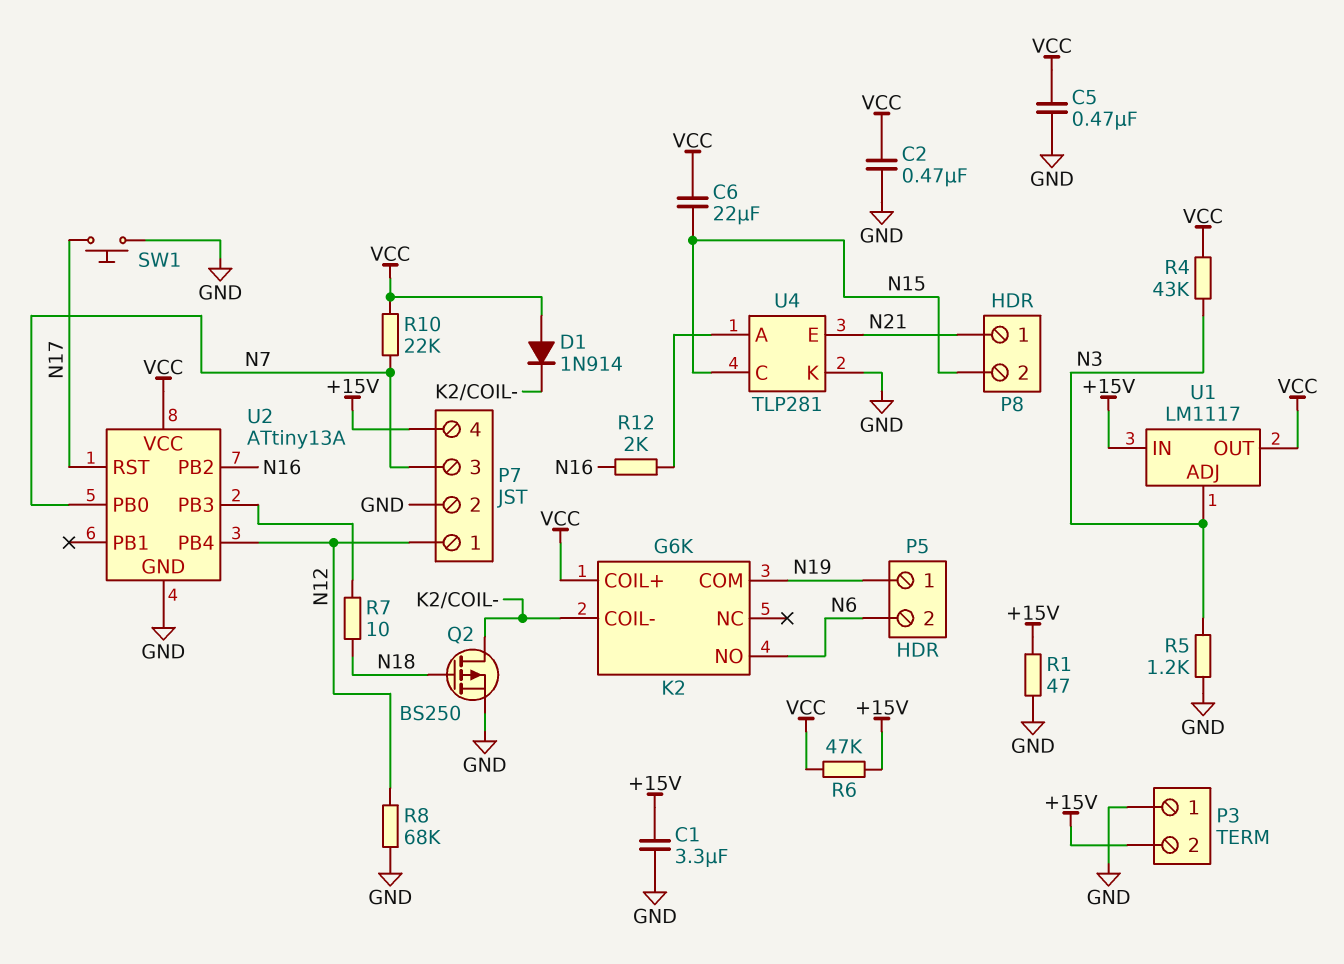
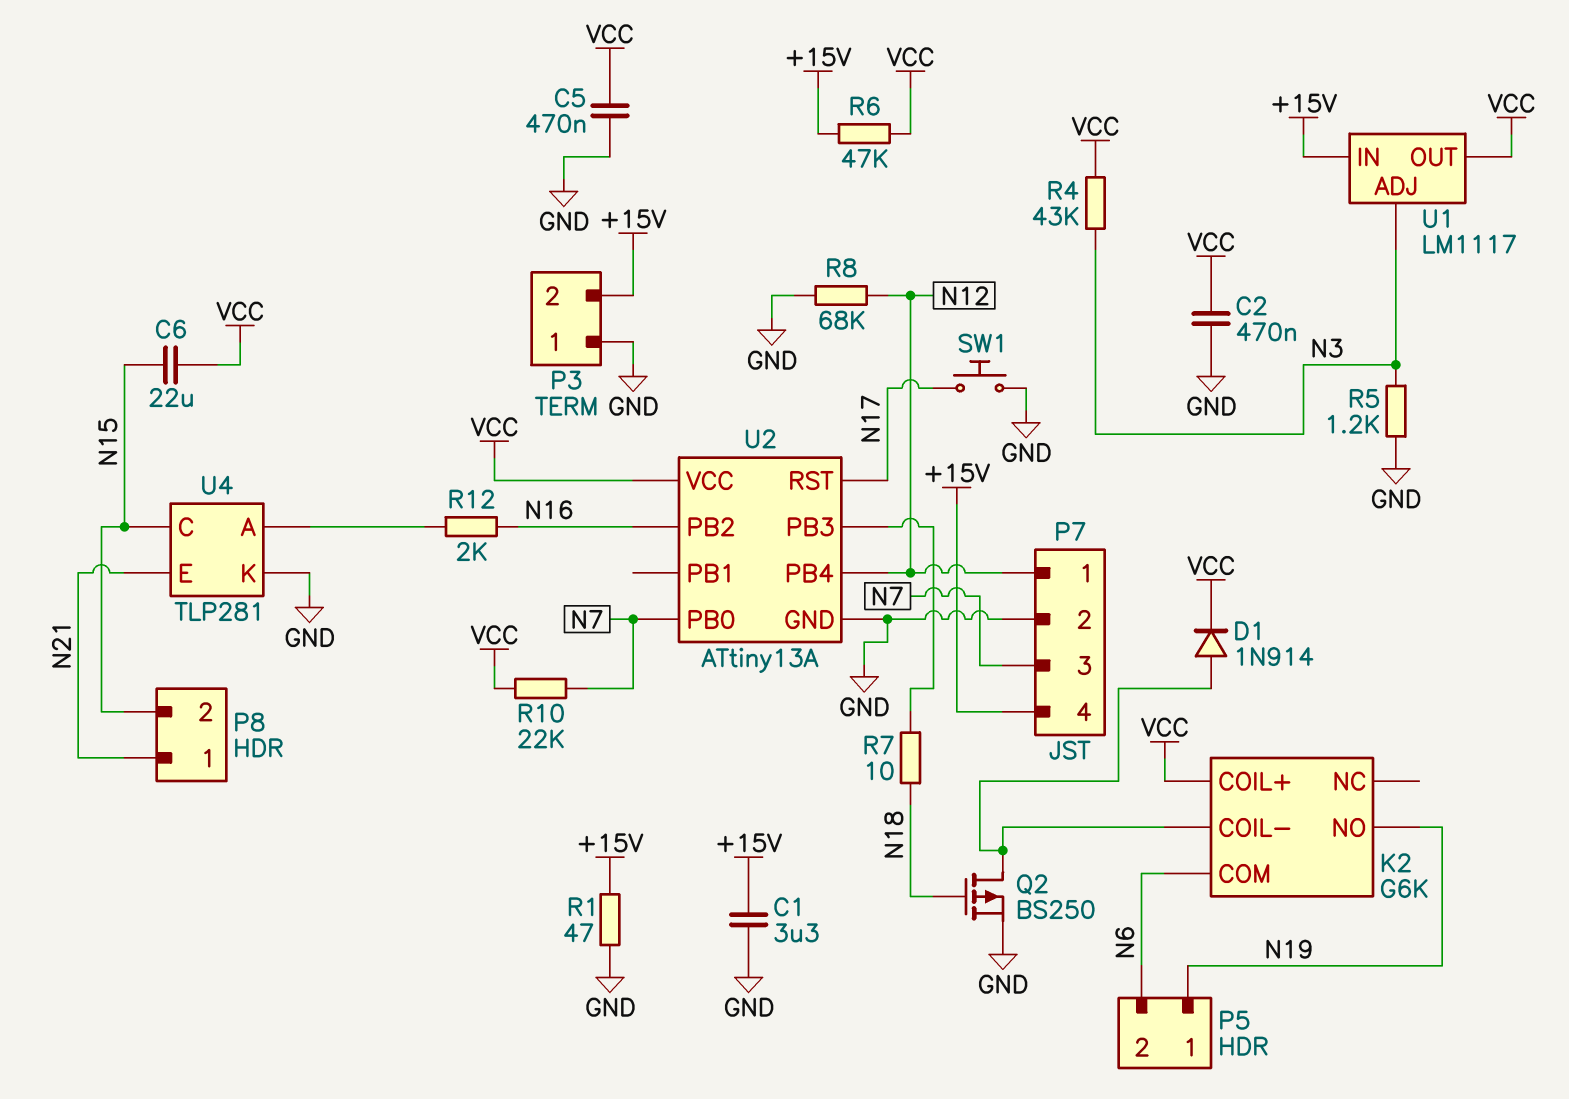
D1: diode 1N914 (A VCC, K K2/COIL-) -> diode 1N914 (A K2/COIL-, K VCC)
K2 pin COM: N19 -> N6
K2 pin NO: N6 -> N19

